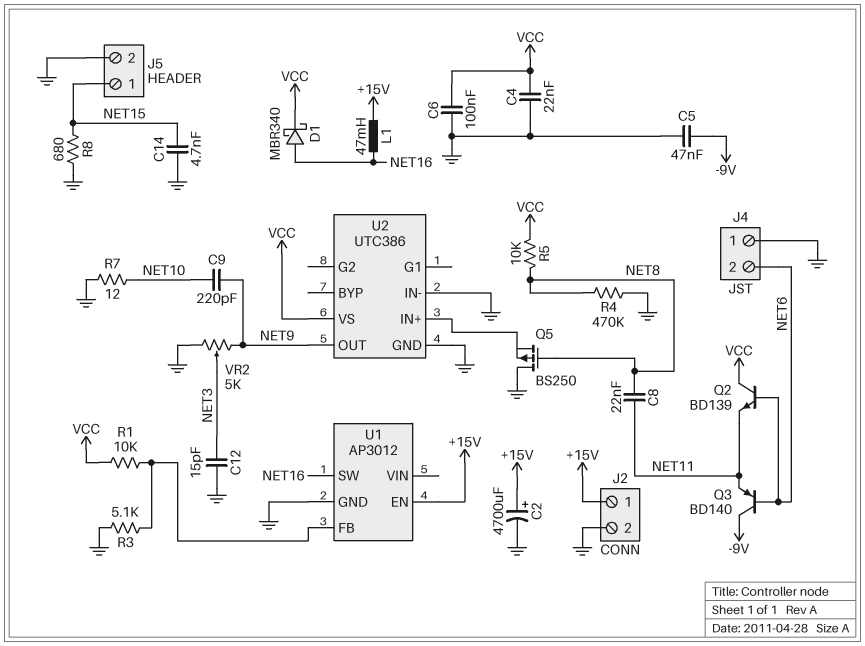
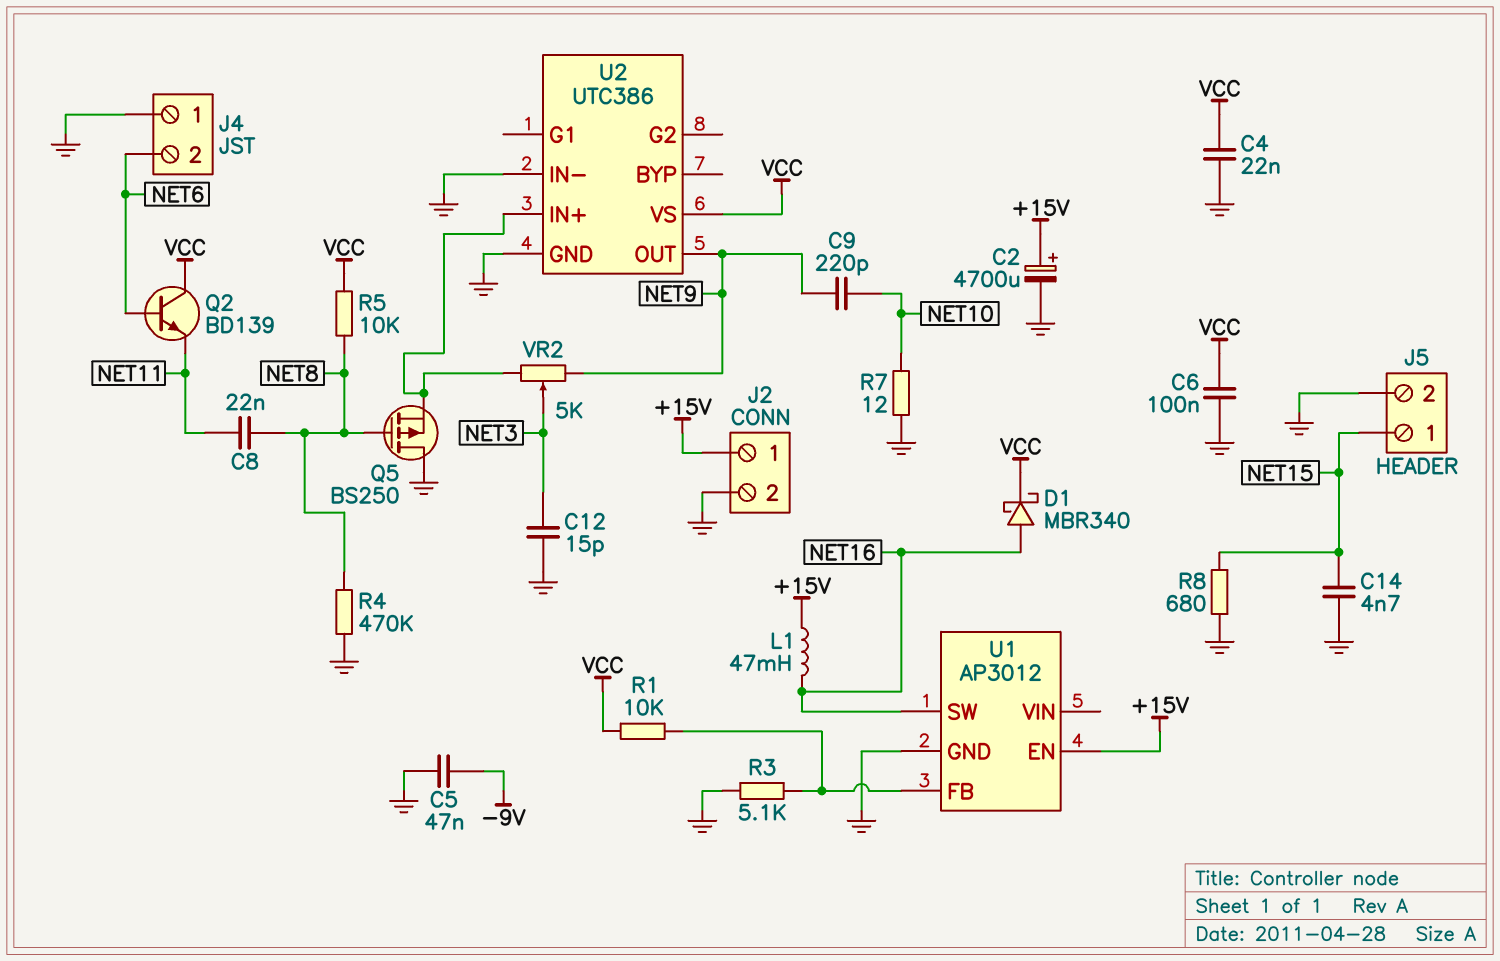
Q3: PNP BD140 (B NET6, C -9V, E NET11) -> none
VR2: 5k (GND, NET9, wiper NET3) -> 5k (NET9, U2/IN+, wiper NET3)

